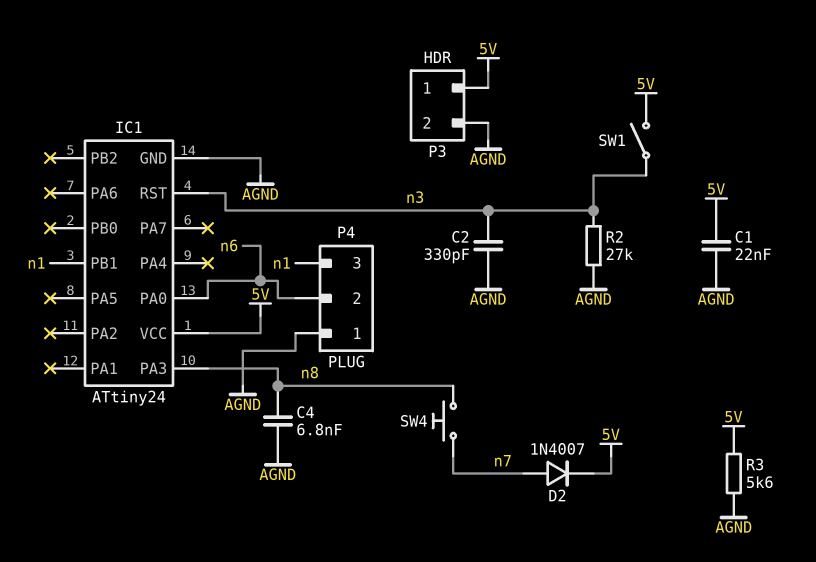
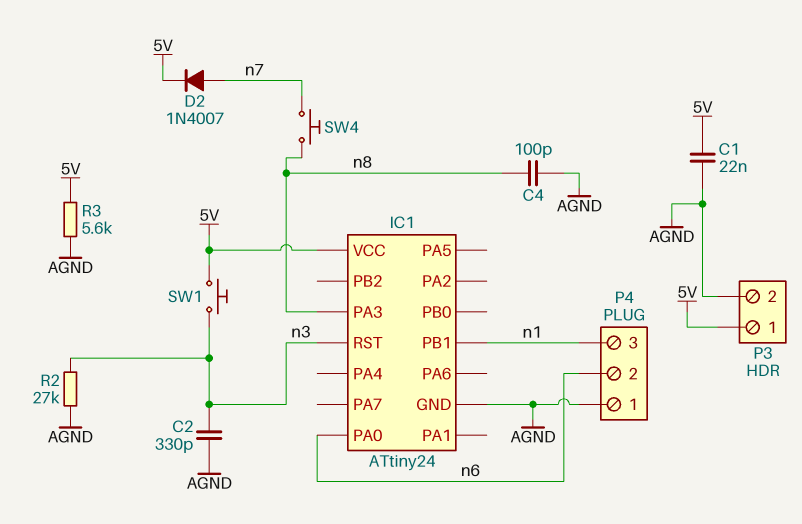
C4: 6.8nF (AGND, n8) -> 100pF (AGND, n8)
SW1: switch (5V, n3) -> button (5V, n3)

